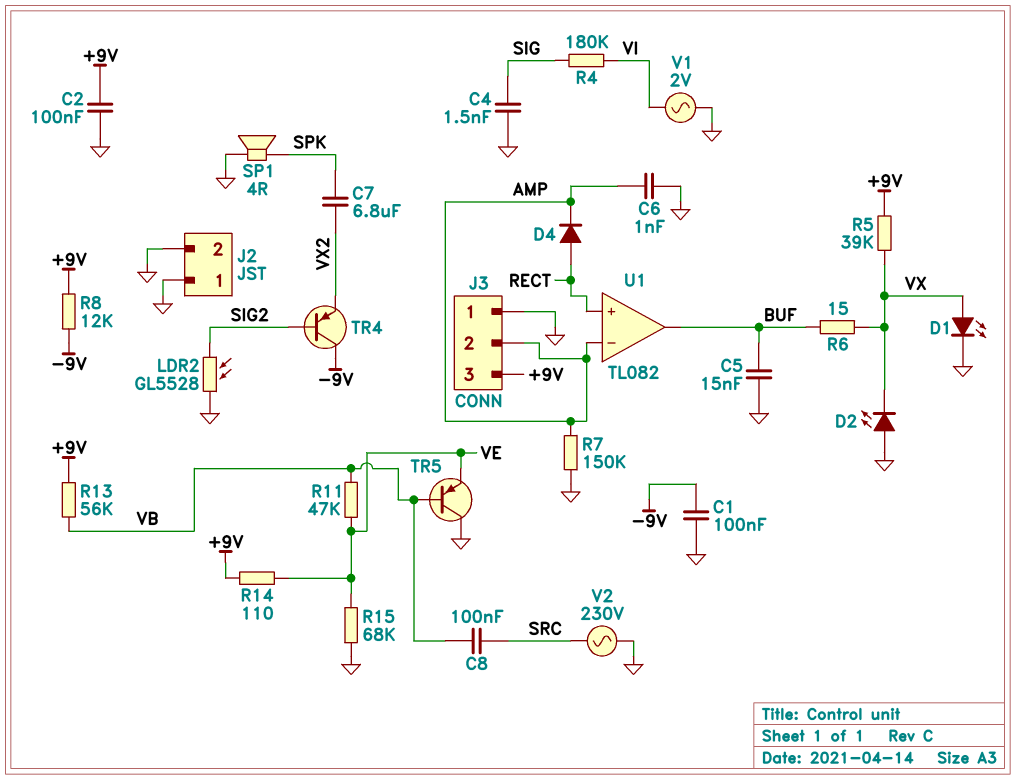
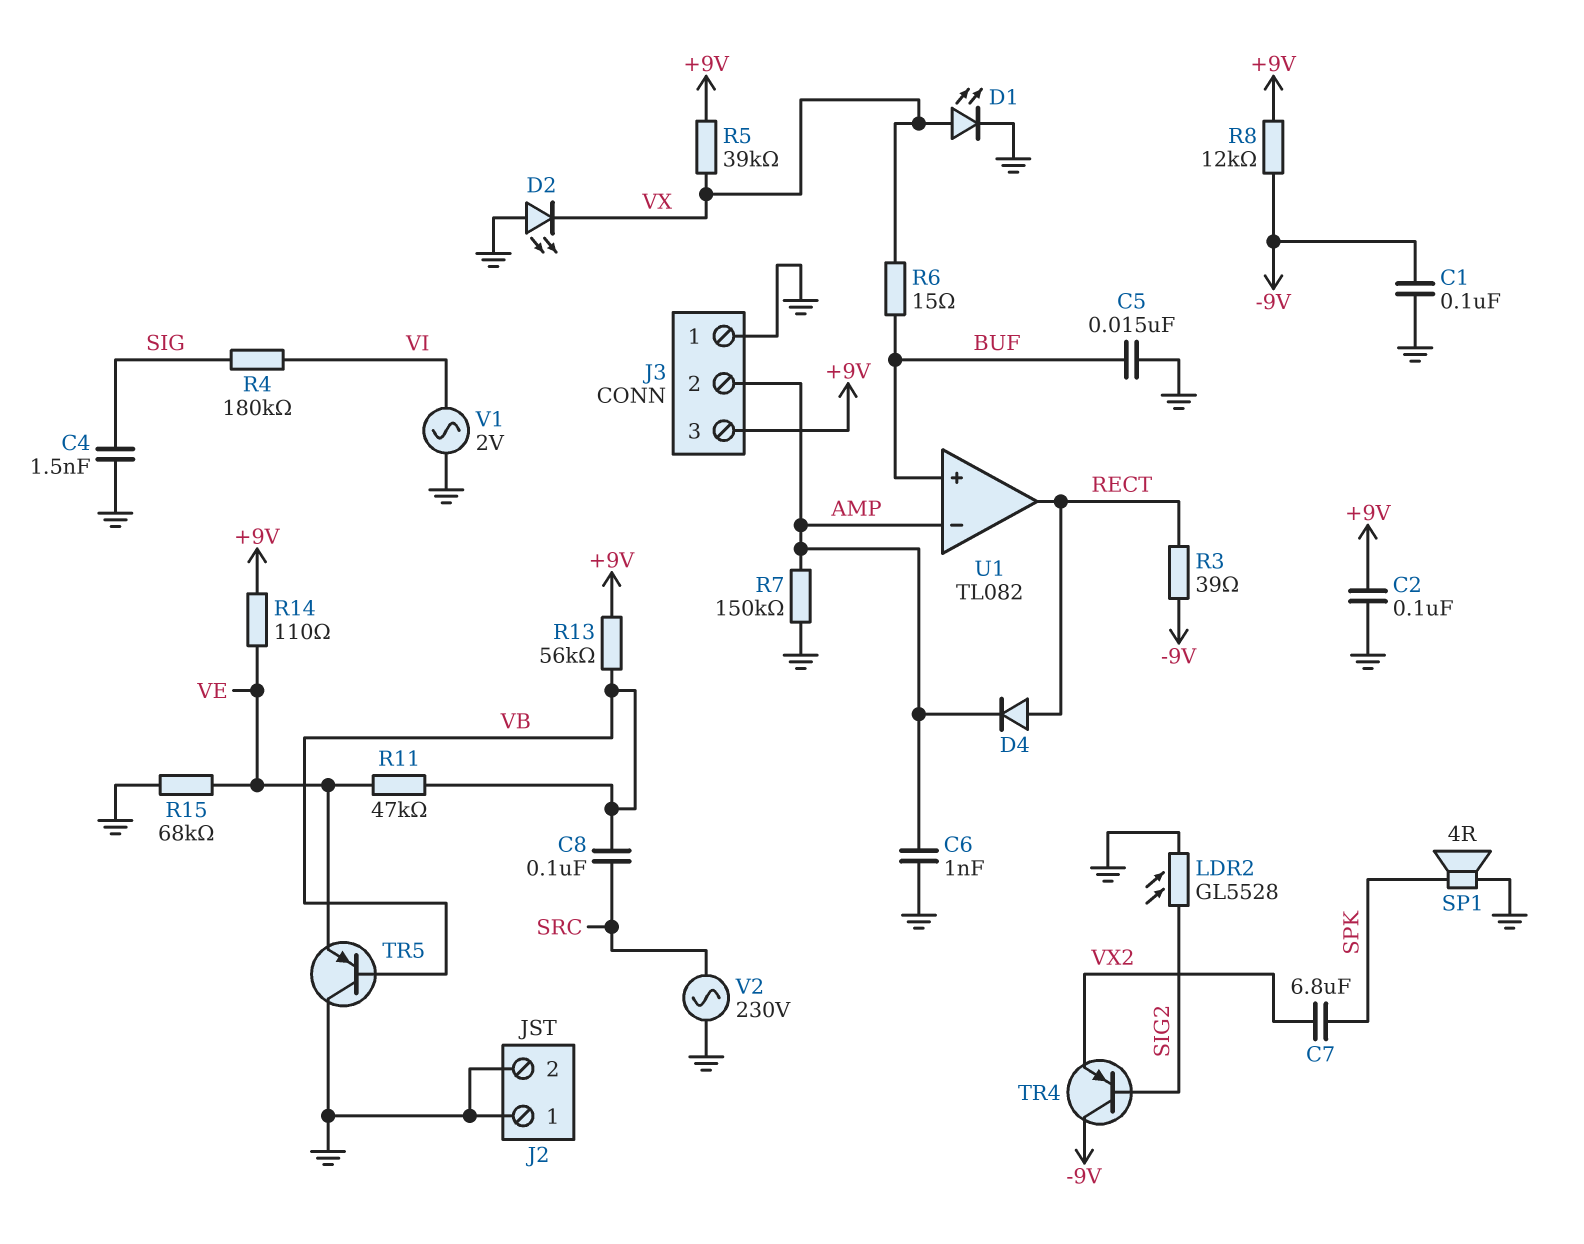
R3: none -> 39 (-9V, RECT)
U1 pin in+: RECT -> BUF
U1 pin out: BUF -> RECT

